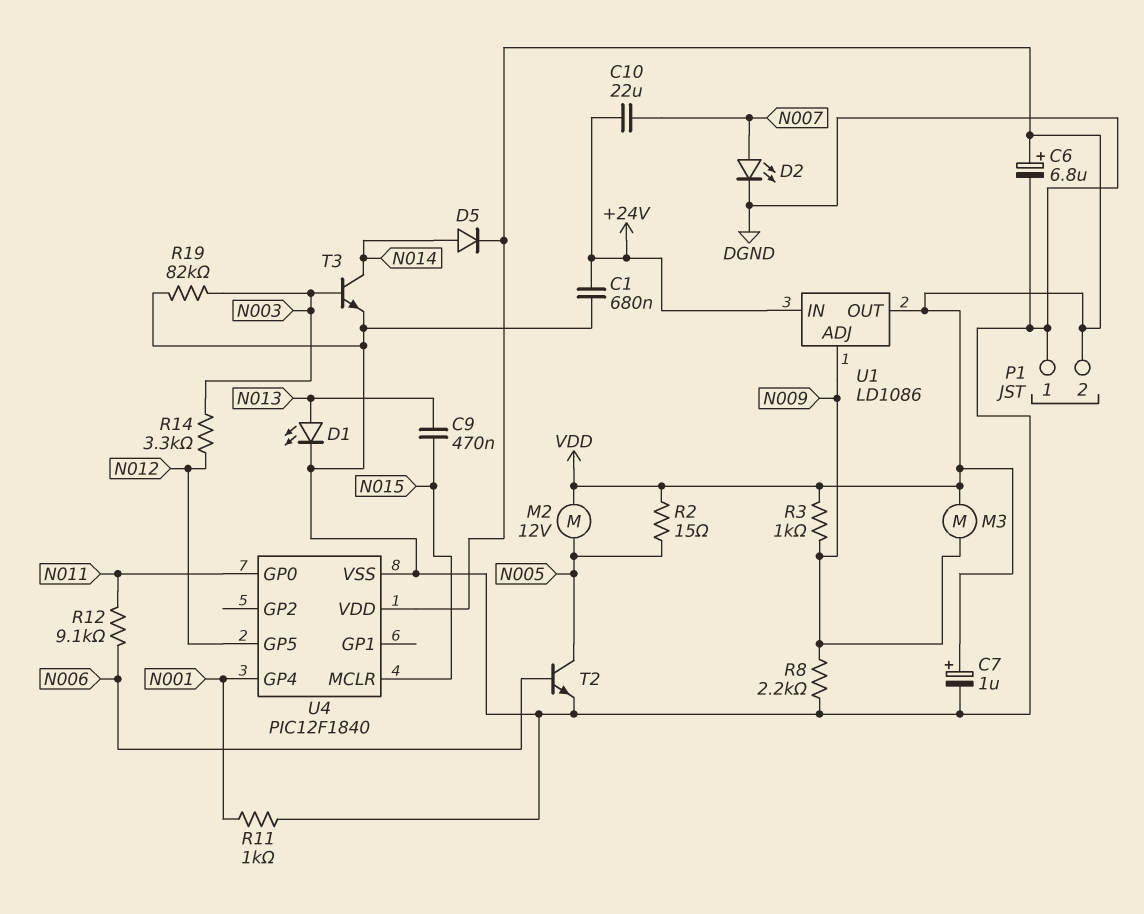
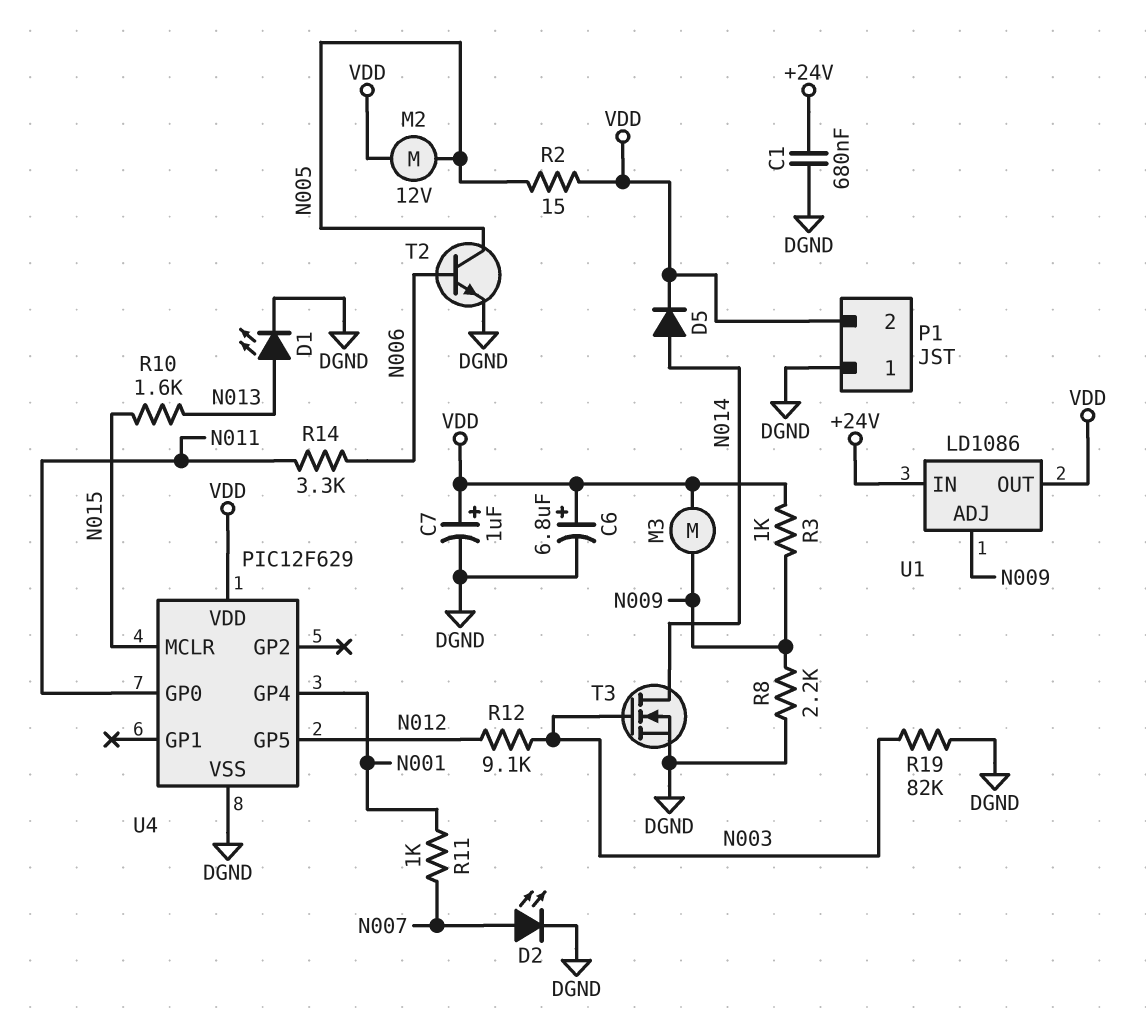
C9: 470nF (N013, N015) -> none
C10: 22uF (+24V, N007) -> none
R10: none -> 1.6k (N013, N015)
R11: 1k (DGND, N001) -> 1k (N001, N007)
R12: 9.1k (N006, N011) -> 9.1k (N003, N012)
R14: 3.3k (N003, N012) -> 3.3k (N006, N011)
T3: NPN (B N003, C N014, E DGND) -> NMOS (G N003, D N014, S DGND)
U4: PIC12F1840 -> PIC12F629

